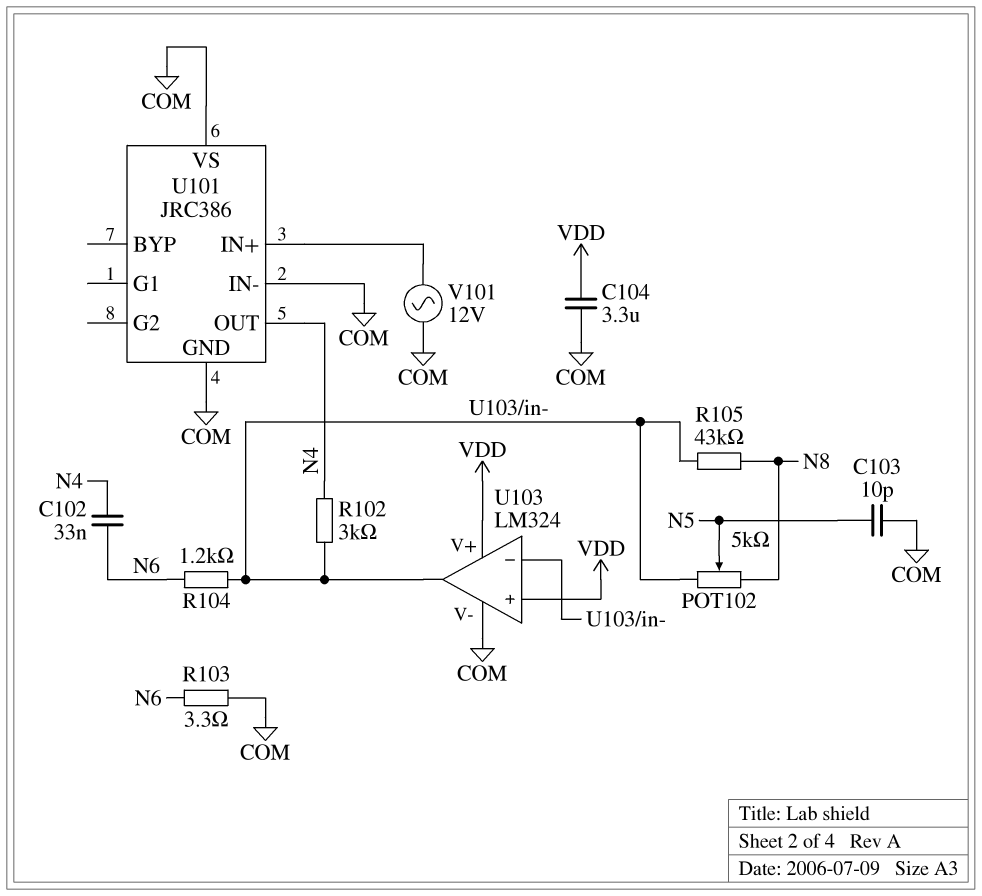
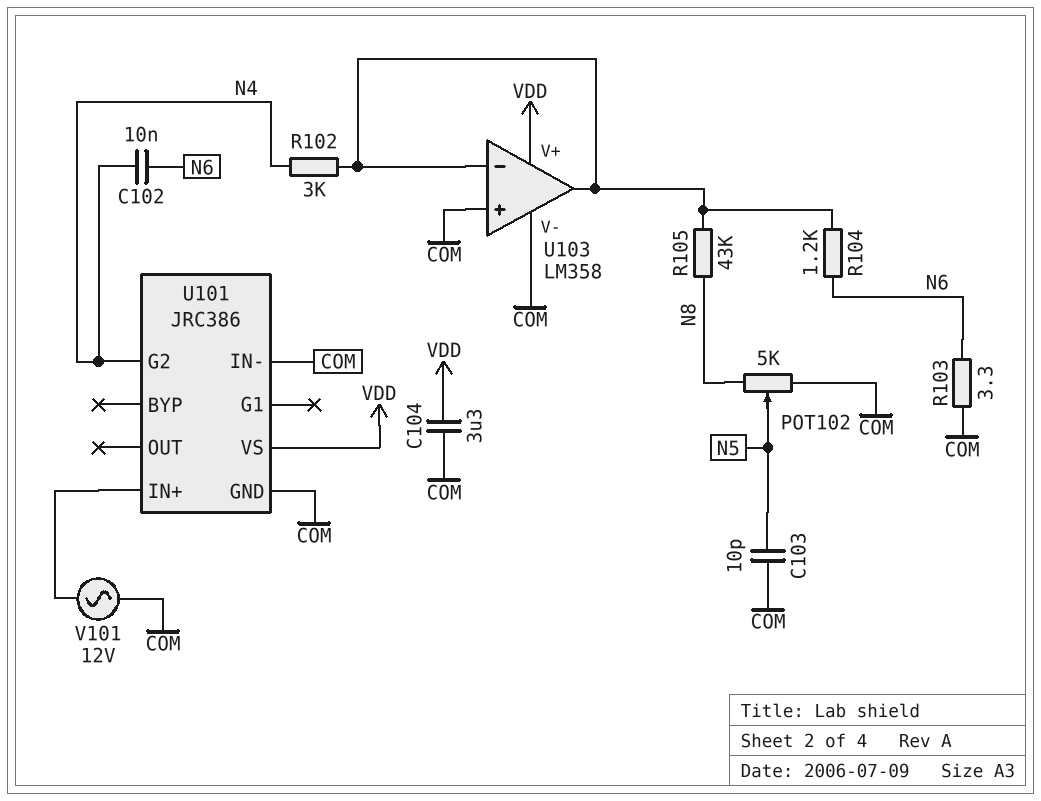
C102: 33nF (N4, N6) -> 10nF (N4, N6)
POT102: 5k (N8, U103/in-, wiper N5) -> 5k (COM, N8, wiper N5)
U101 pin G2: none -> N4
U101 pin OUT: N4 -> none
U101 pin VS: COM -> VDD
U103: LM324 -> LM358
U103 pin in+: VDD -> COM

